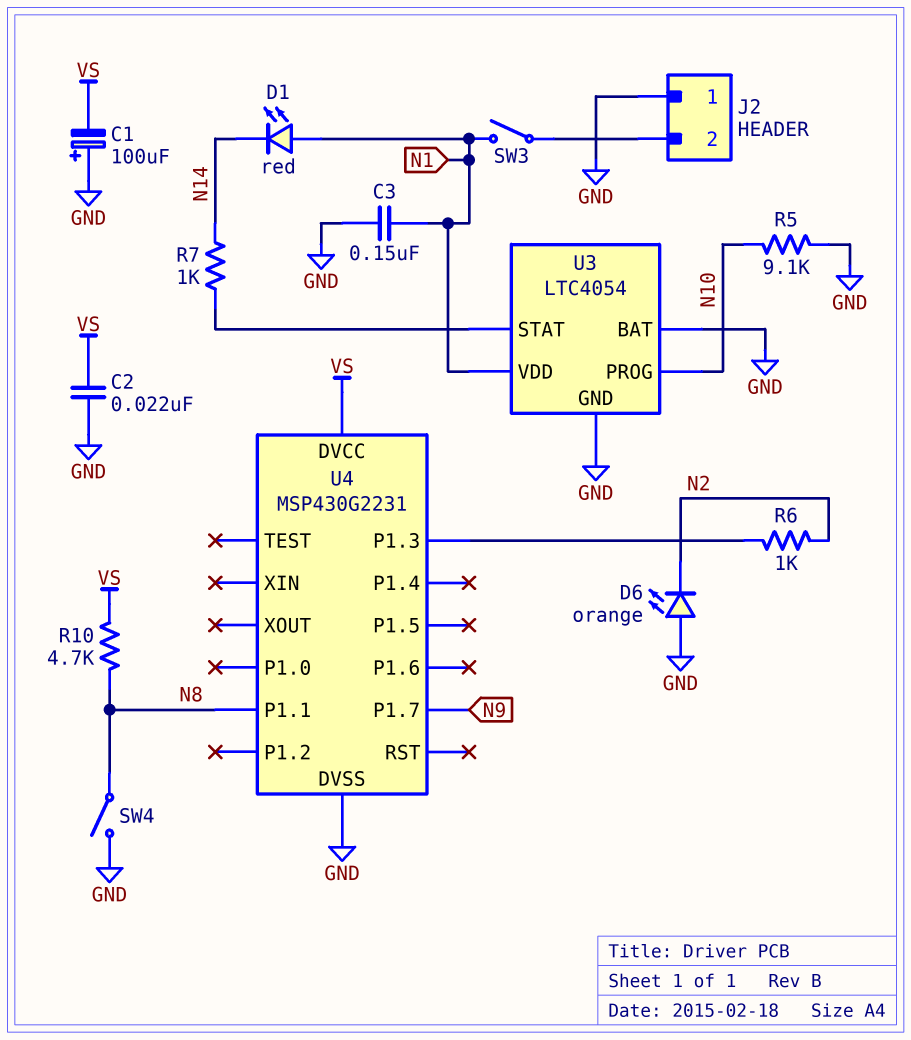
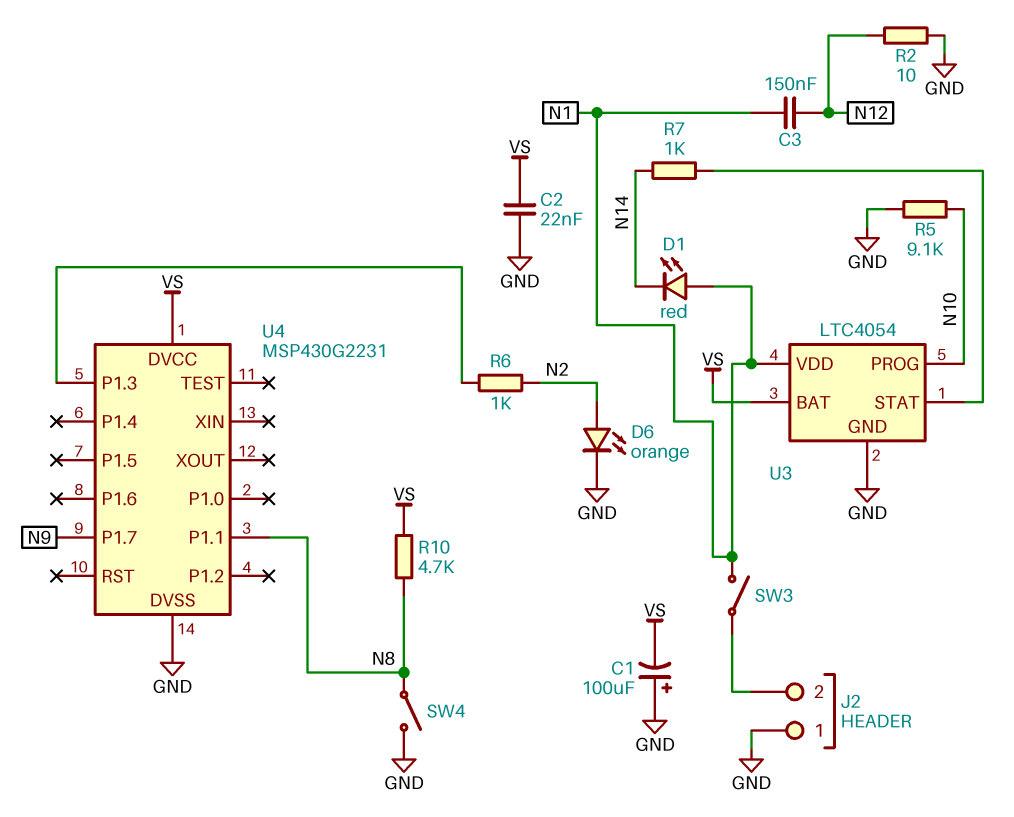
C3: 150nF (GND, N1) -> 150nF (N1, N12)
D6: LED orange (A GND, K N2) -> LED orange (A N2, K GND)
R2: none -> 10 (GND, N12)
U3 pin BAT: GND -> VS

